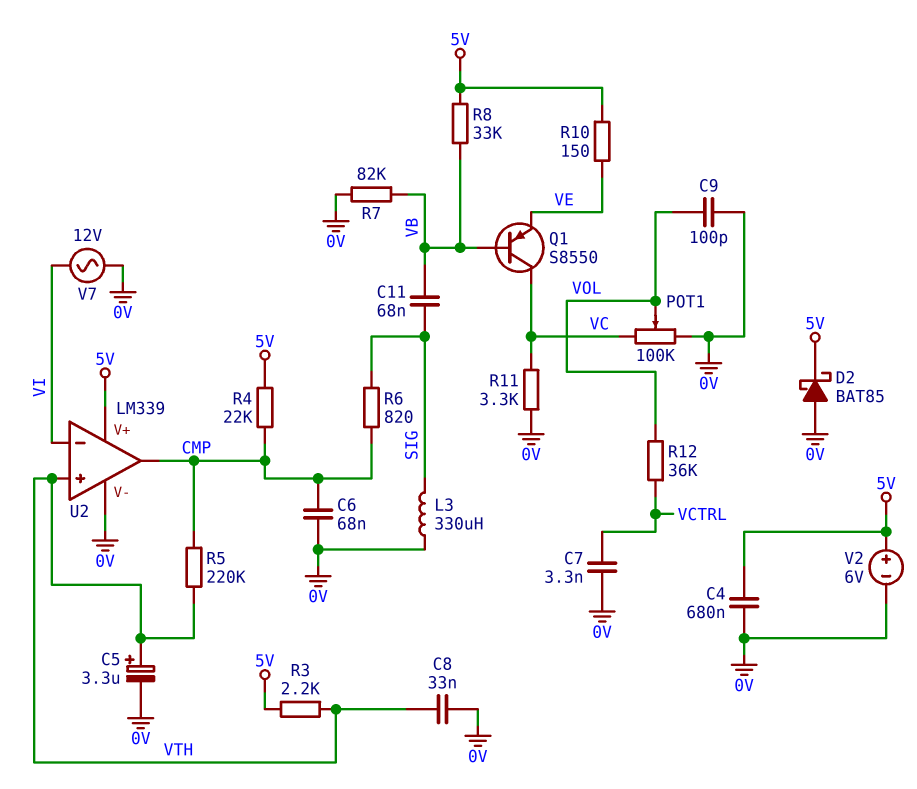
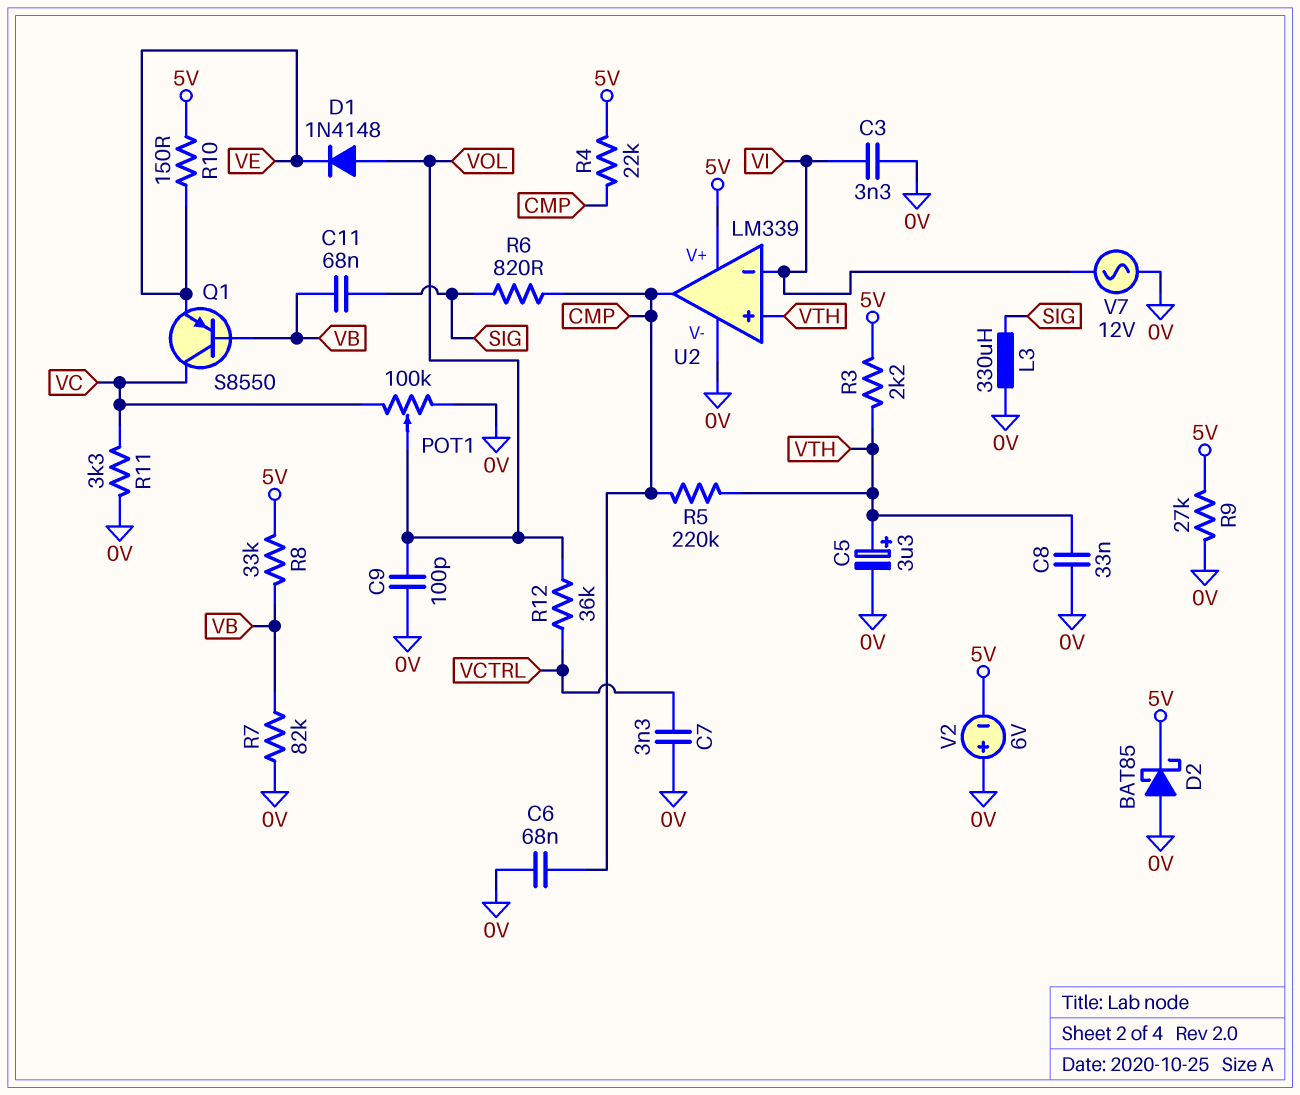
C3: none -> 3.3nF (0V, VI)
C4: 680nF (0V, 5V) -> none
D1: none -> diode 1N4148 (A VOL, K VE)
R9: none -> 27k (0V, 5V)
V2: 6V (plus 5V, minus 0V) -> 6V (plus 0V, minus 5V)

